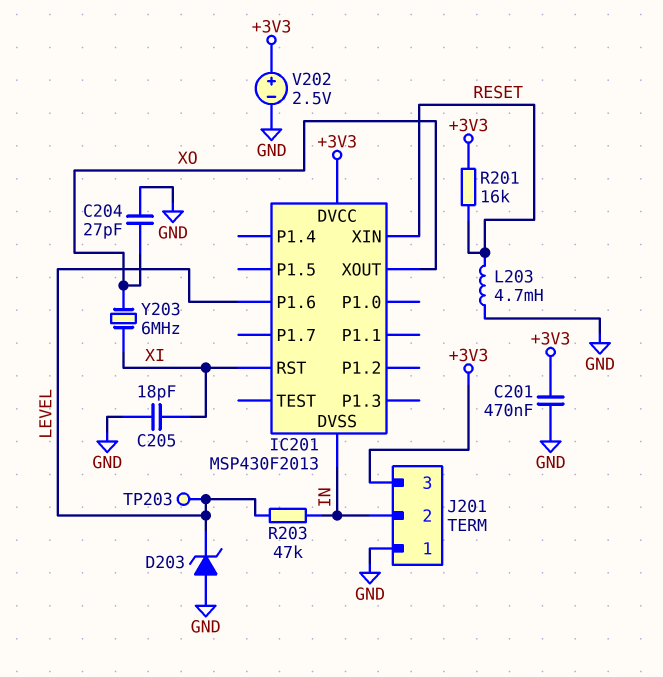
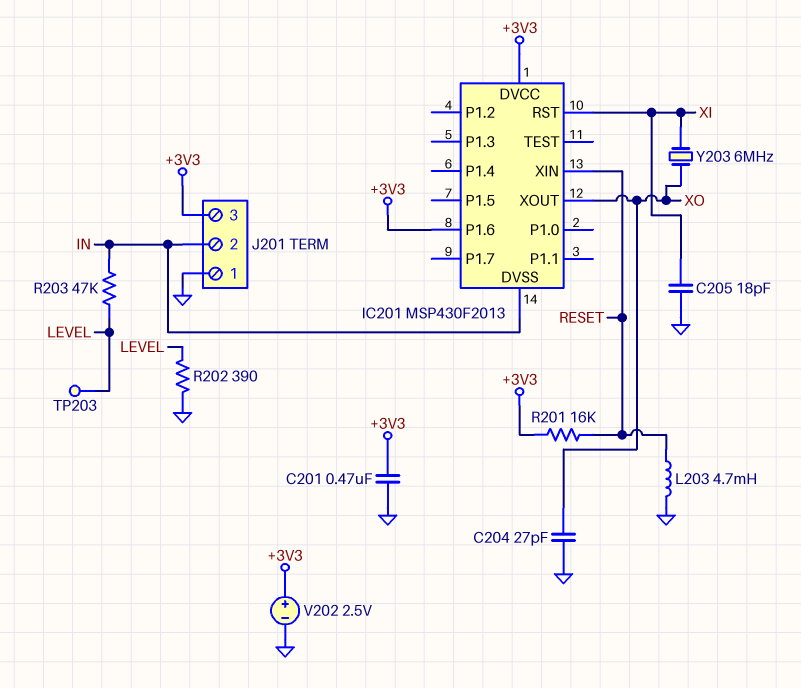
D203: zener (A GND, K LEVEL) -> none
IC201 pin P1.6: LEVEL -> +3V3
R202: none -> 390 (GND, LEVEL)

